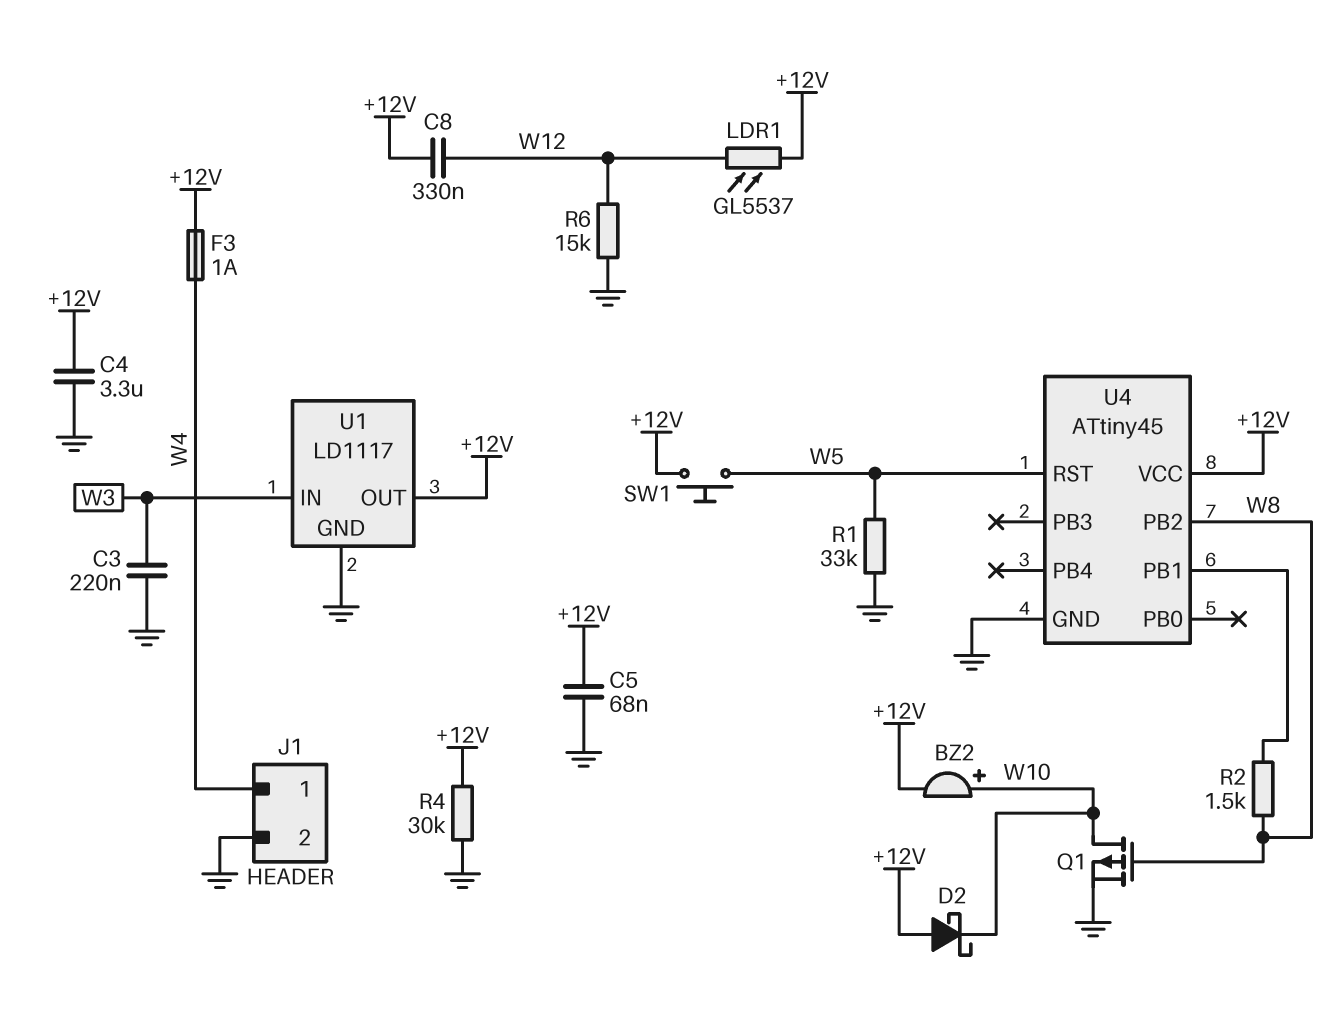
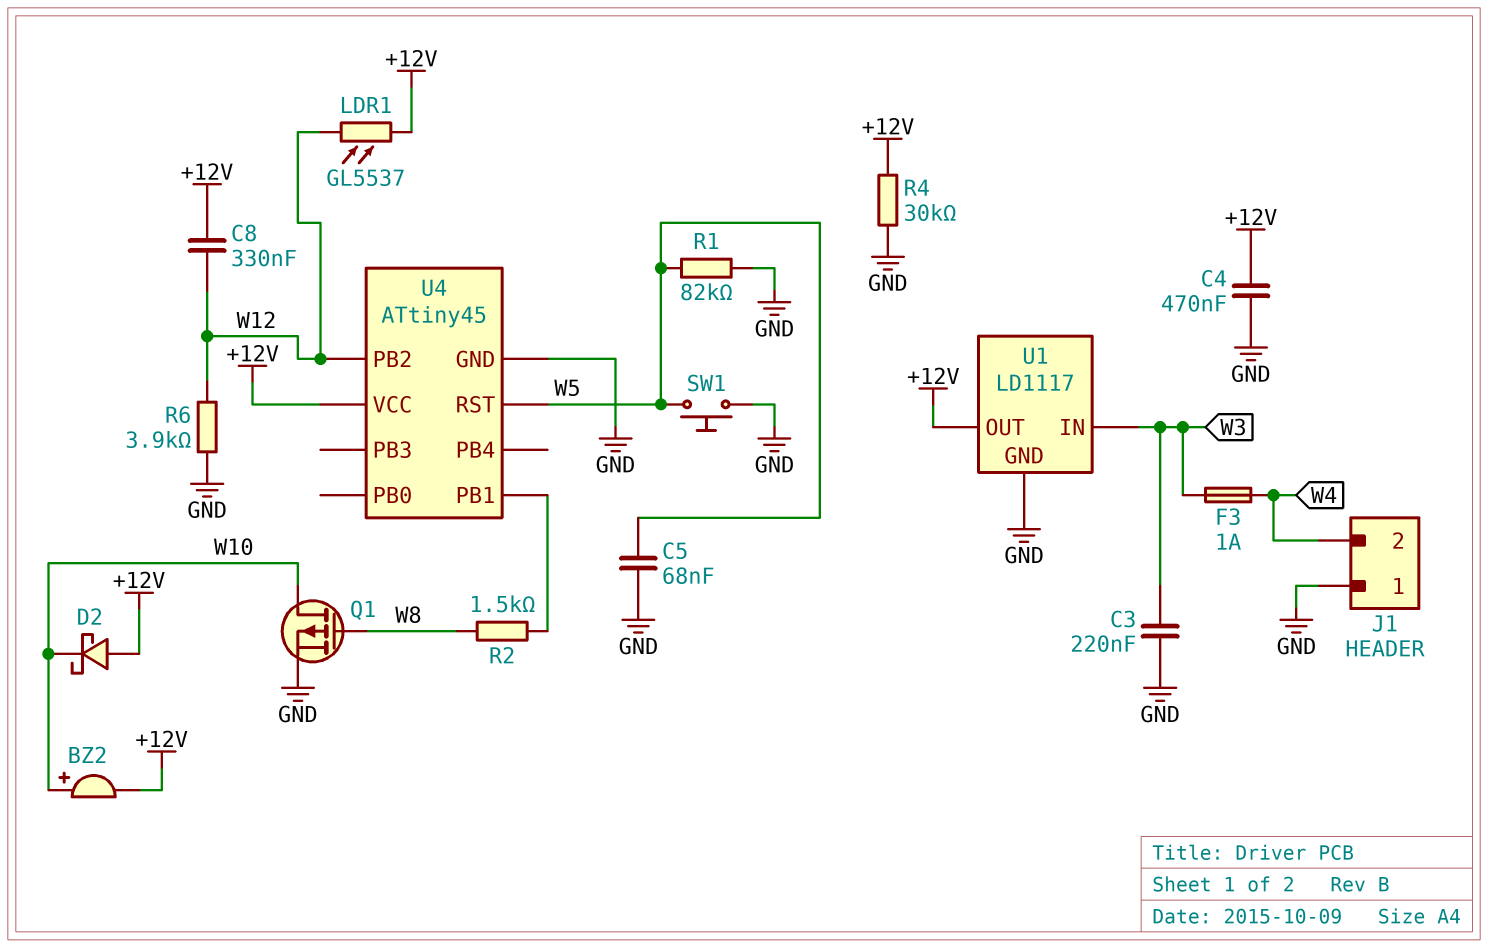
C4: 3.3uF (+12V, GND) -> 470nF (+12V, GND)
C5: 68nF (+12V, GND) -> 68nF (GND, W5)
F3: 1A (+12V, W4) -> 1A (W3, W4)
J1 pin 1: W4 -> GND
J1 pin 2: GND -> W4
R1: 33k (GND, W5) -> 82k (GND, W5)
R6: 15k (GND, W12) -> 3.9k (GND, W12)
SW1: button (+12V, W5) -> button (GND, W5)
U4 pin PB2: W8 -> W12

